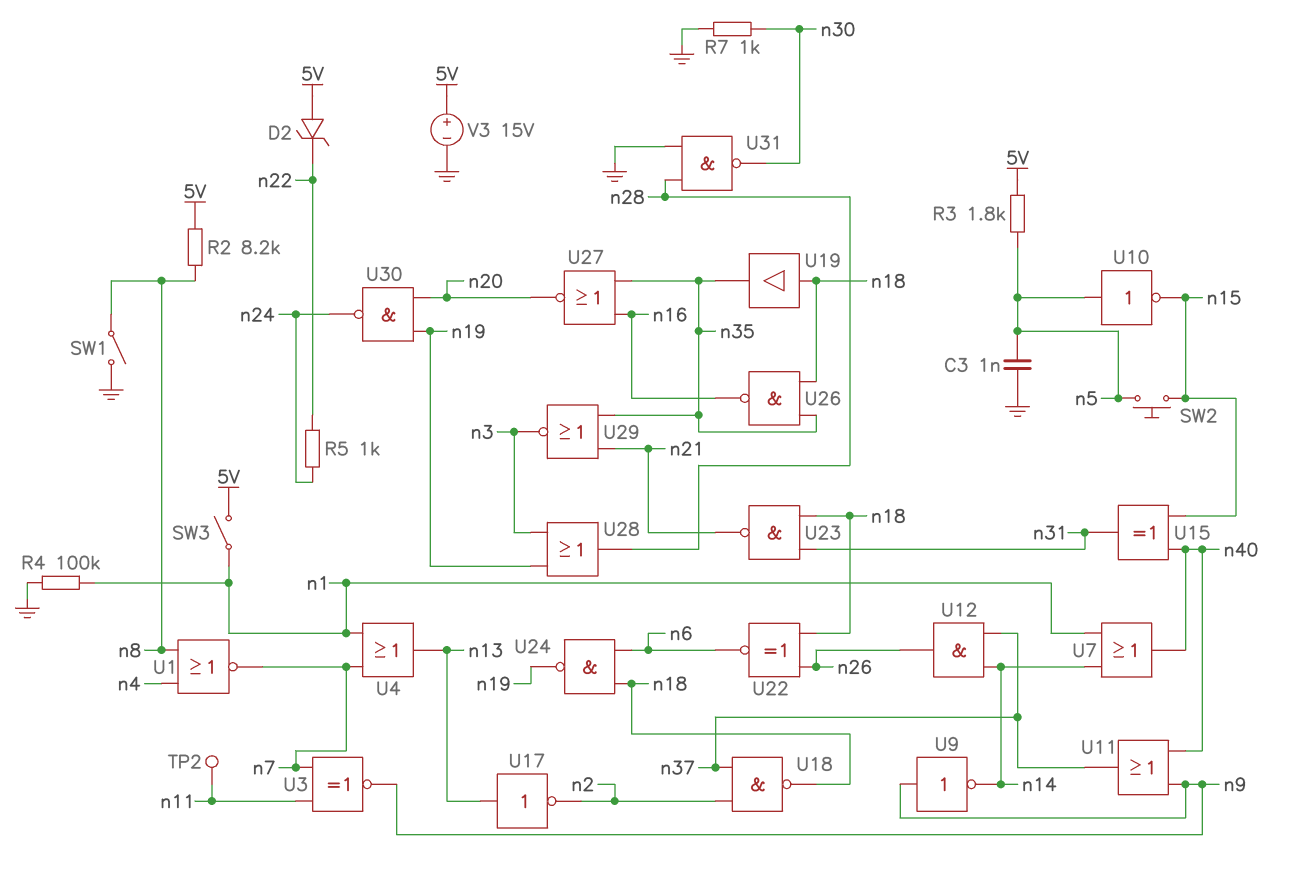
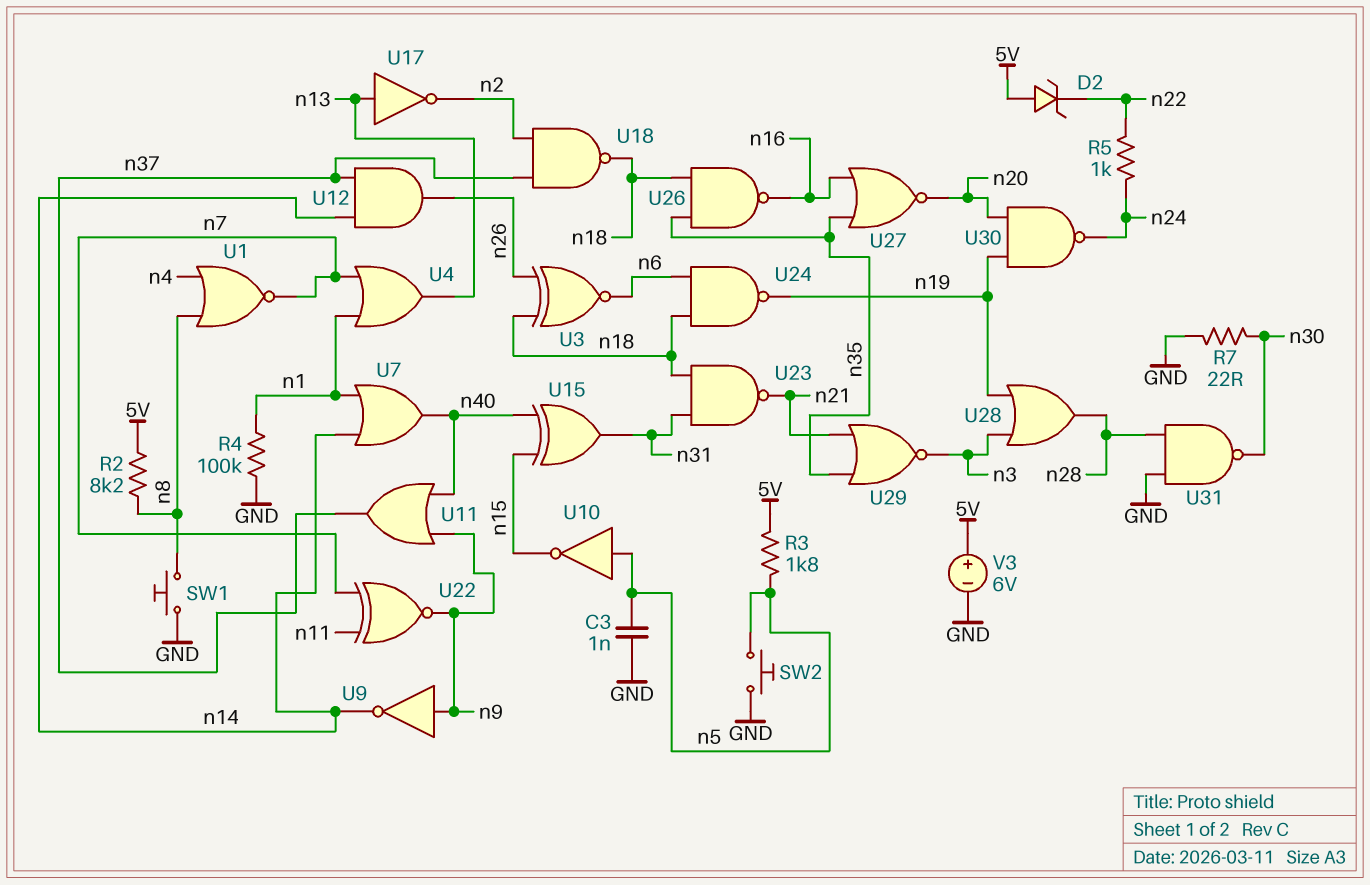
R7: 1k (GND, n30) -> 22 (GND, n30)
SW1: switch (GND, n8) -> button (GND, n8)
SW2: button (n5, n15) -> button (GND, n5)
SW3: switch (5V, n1) -> none
TP2: test point (n11) -> none
U3: XNOR (in n7, in n11, out n9) -> XNOR (in n18, in n26, out n6)
U19: buffer (in n18, out n35) -> none
U22: XNOR (in n18, in n26, out n6) -> XNOR (in n7, in n11, out n9)
V3: 15V (plus 5V, minus GND) -> 6V (plus 5V, minus GND)

